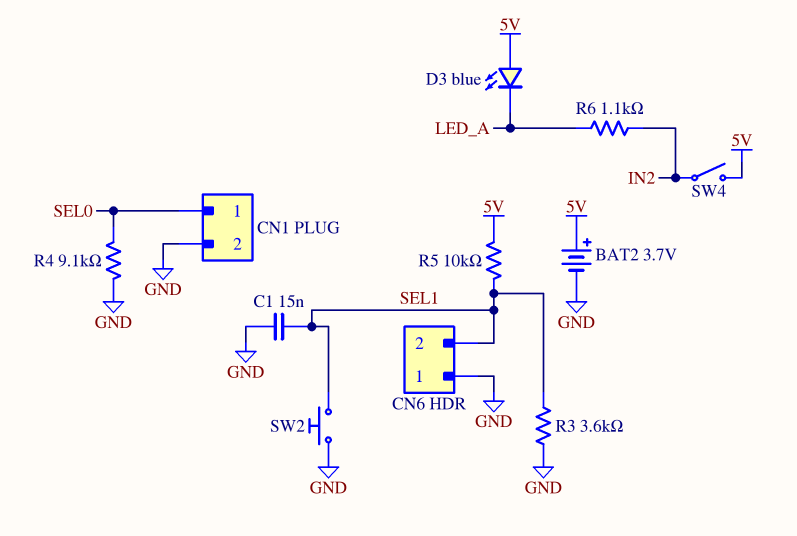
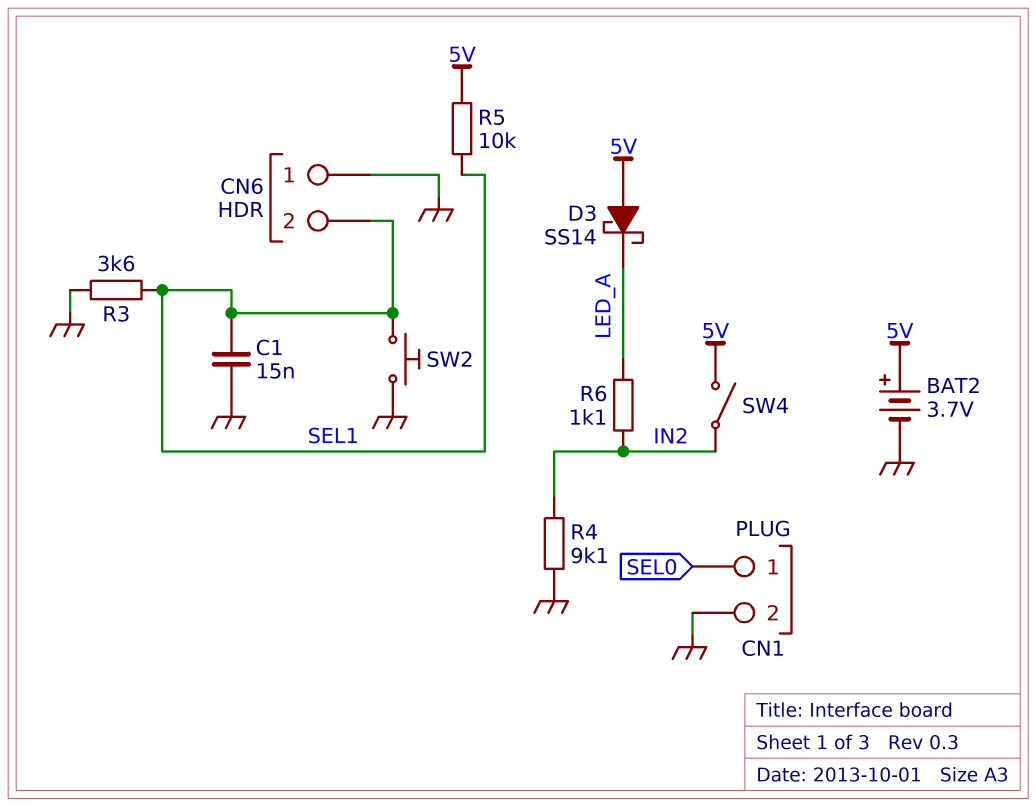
D3: LED blue (A 5V, K LED_A) -> schottky SS14 (A 5V, K LED_A)
R4: 9.1k (GND, SEL0) -> 9.1k (GND, IN2)

